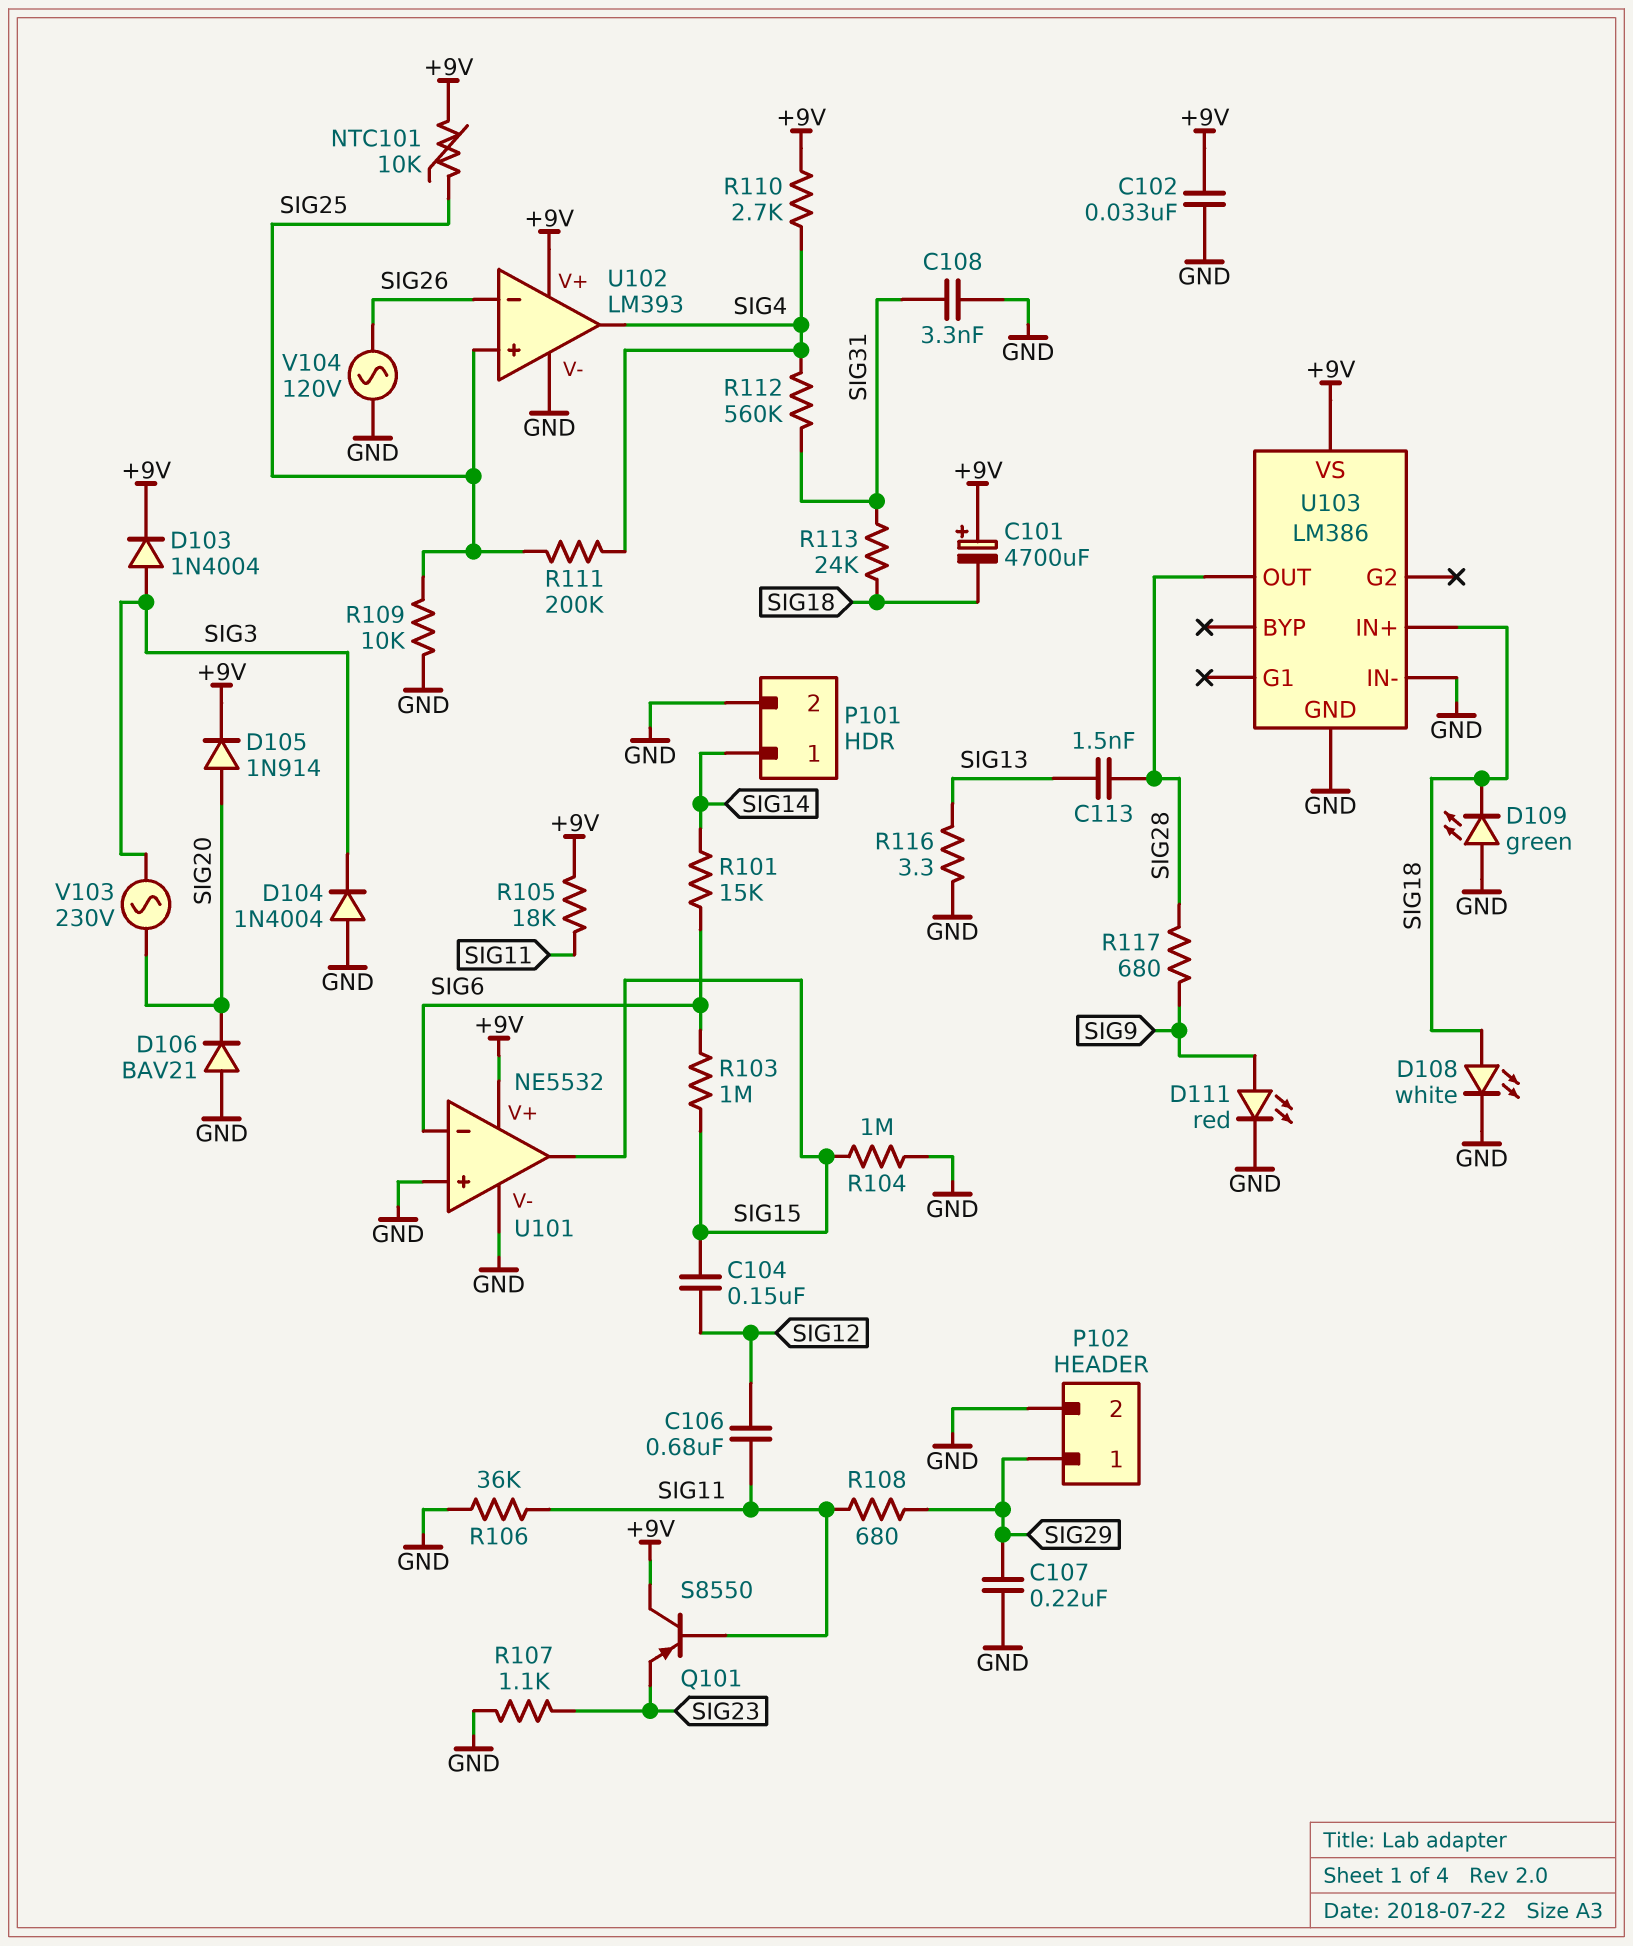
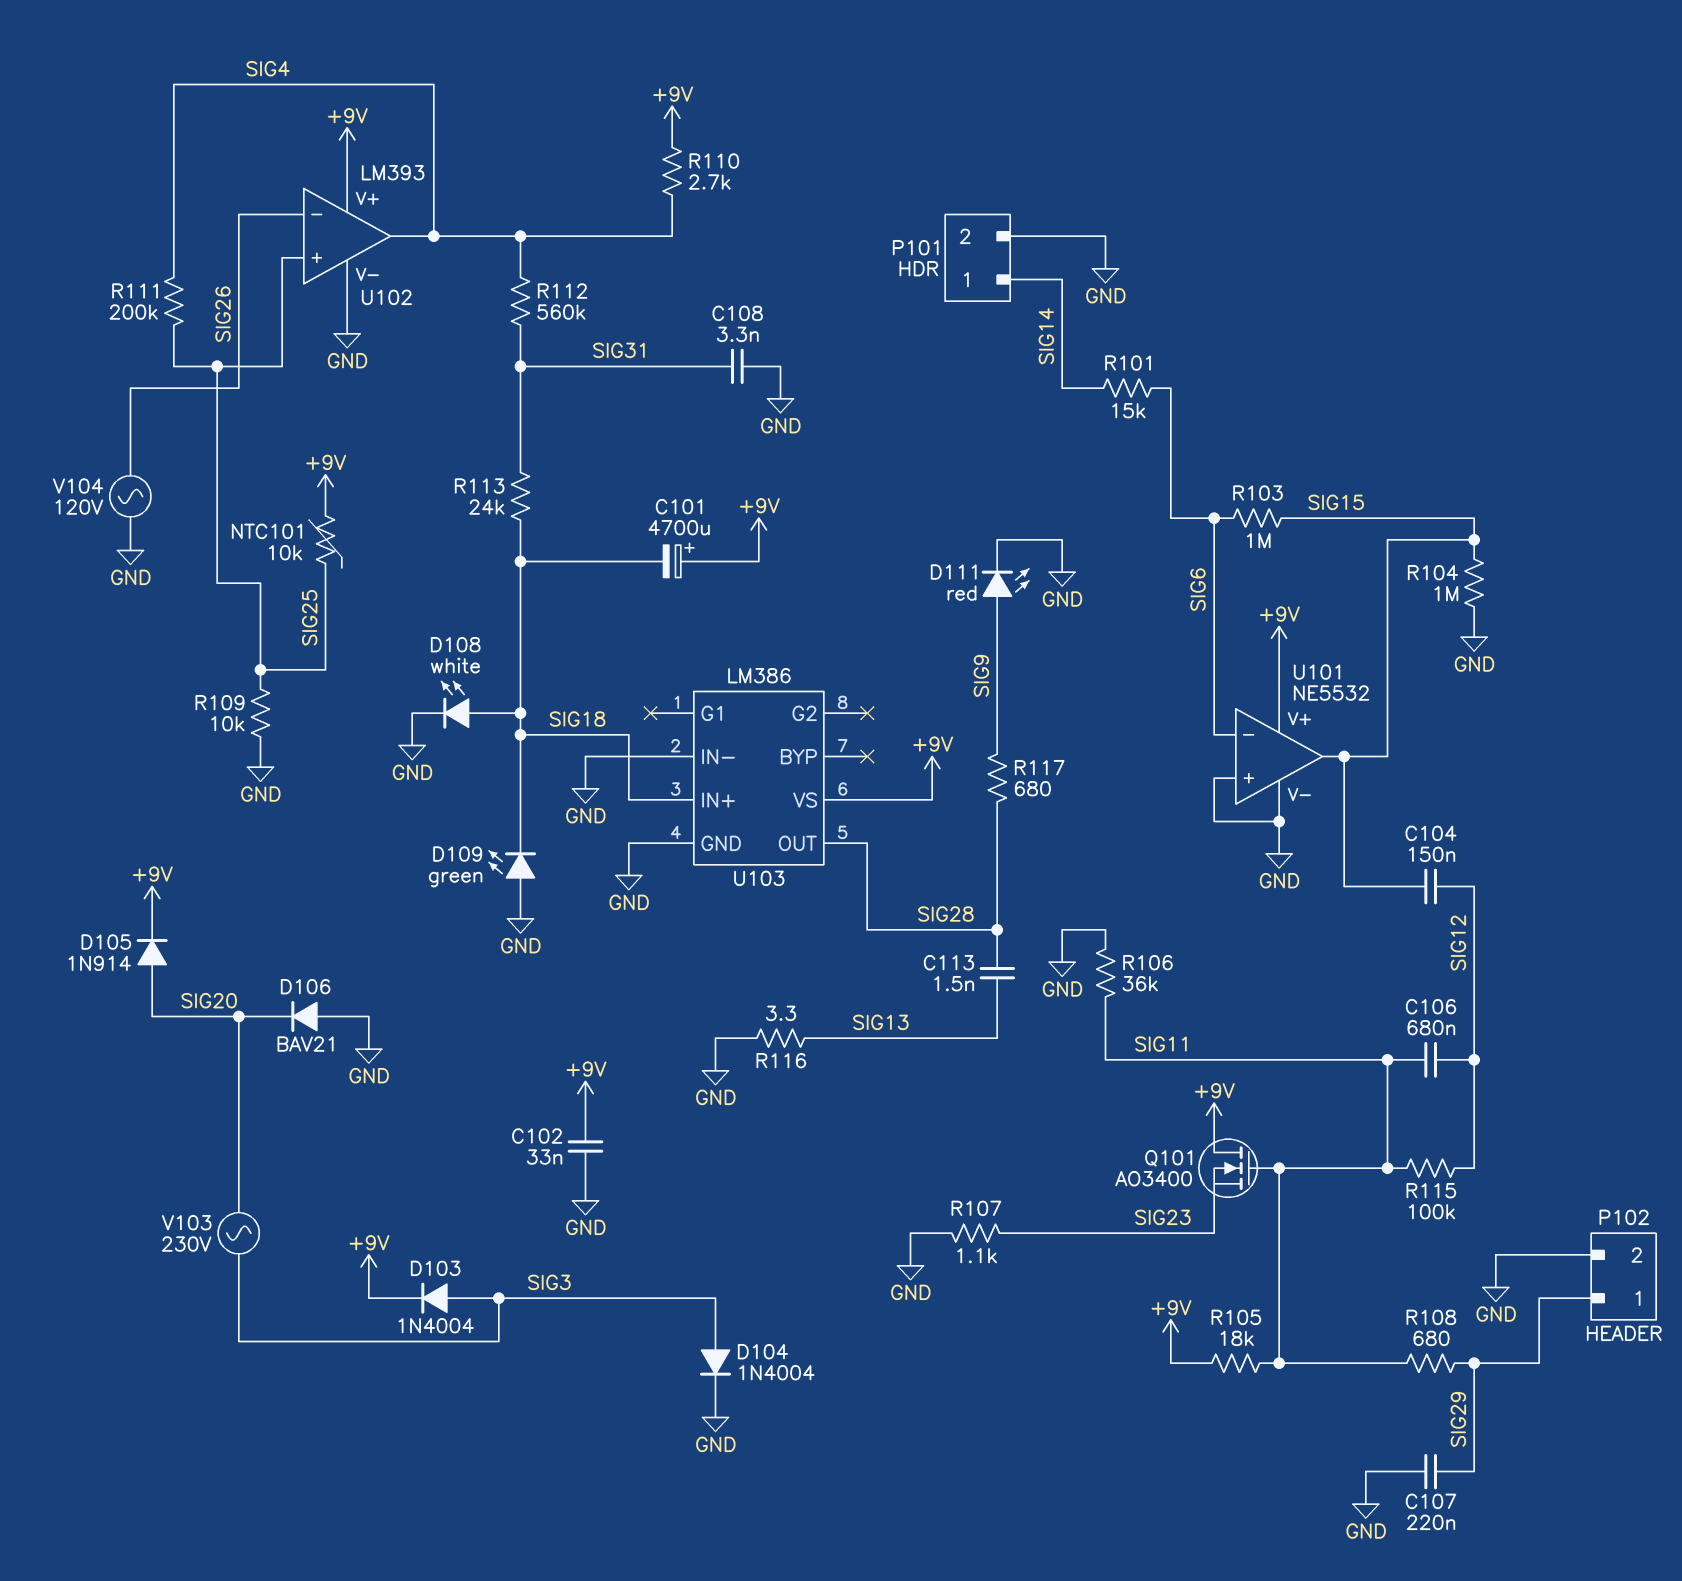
D104: diode 1N4004 (A GND, K SIG3) -> diode 1N4004 (A SIG3, K GND)
Q101: PNP S8550 (B SIG11, C +9V, E SIG23) -> NMOS AO3400 (G SIG11, D +9V, S SIG23)
R115: none -> 100k (SIG11, SIG12)

